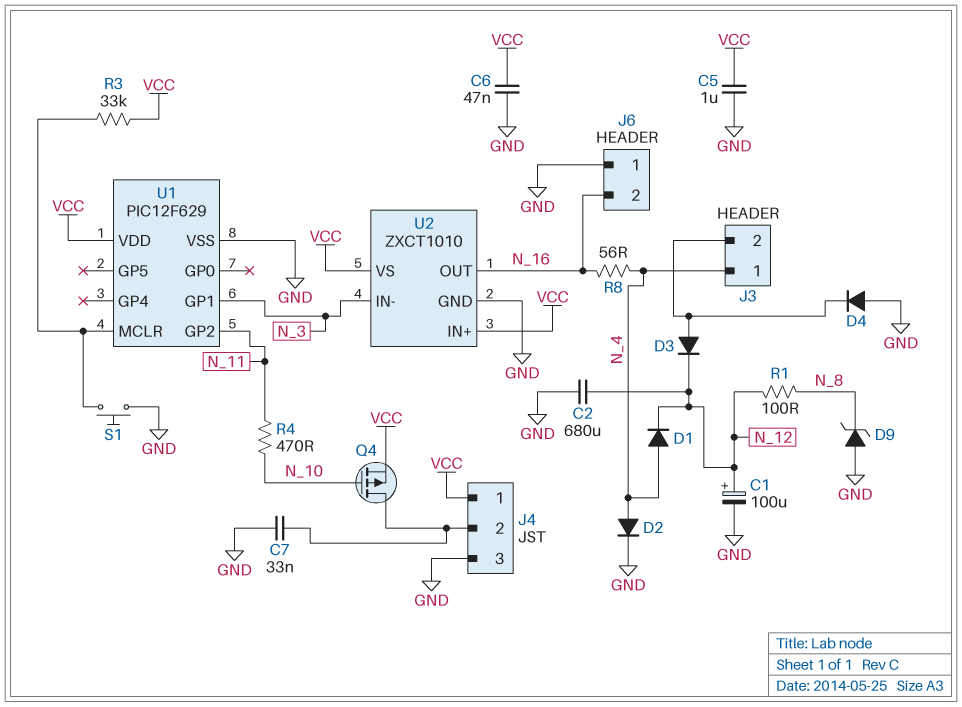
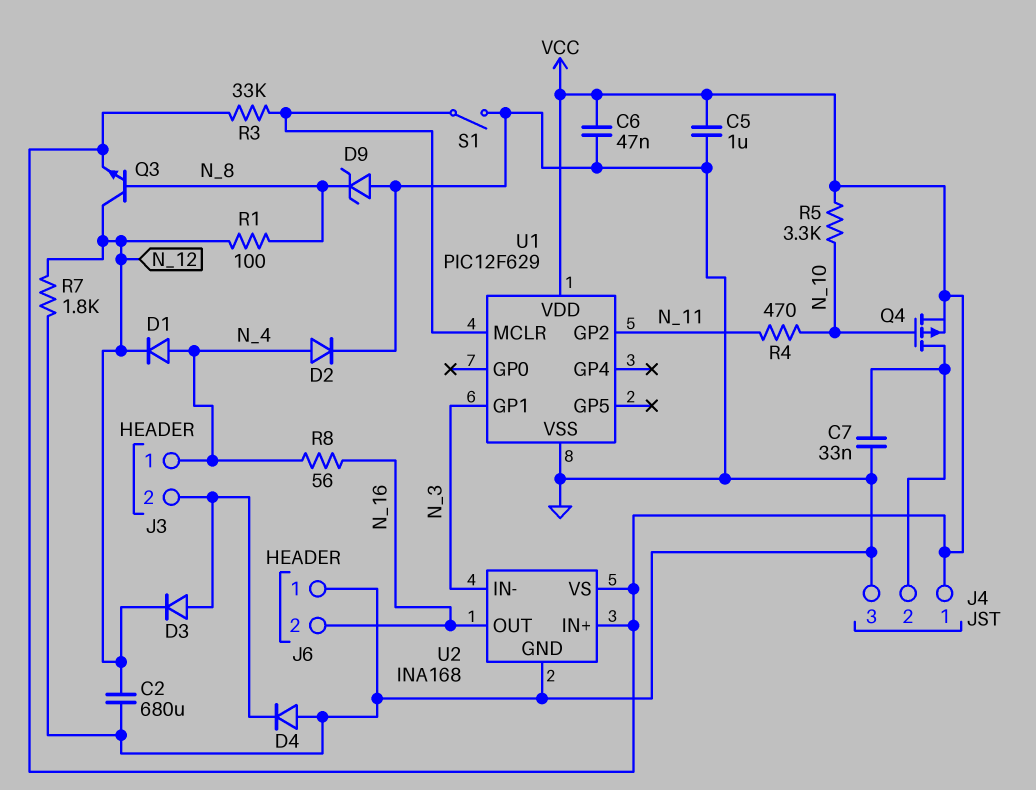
C1: 100uF (plus N_12, minus GND) -> none
Q3: none -> NPN (B N_8, C N_12, E VCC)
R5: none -> 3.3k (N_10, VCC)
R7: none -> 1.8k (GND, N_12)
S1: button (GND, U1/MCLR) -> switch (GND, U1/MCLR)
U2: ZXCT1010 -> INA168

